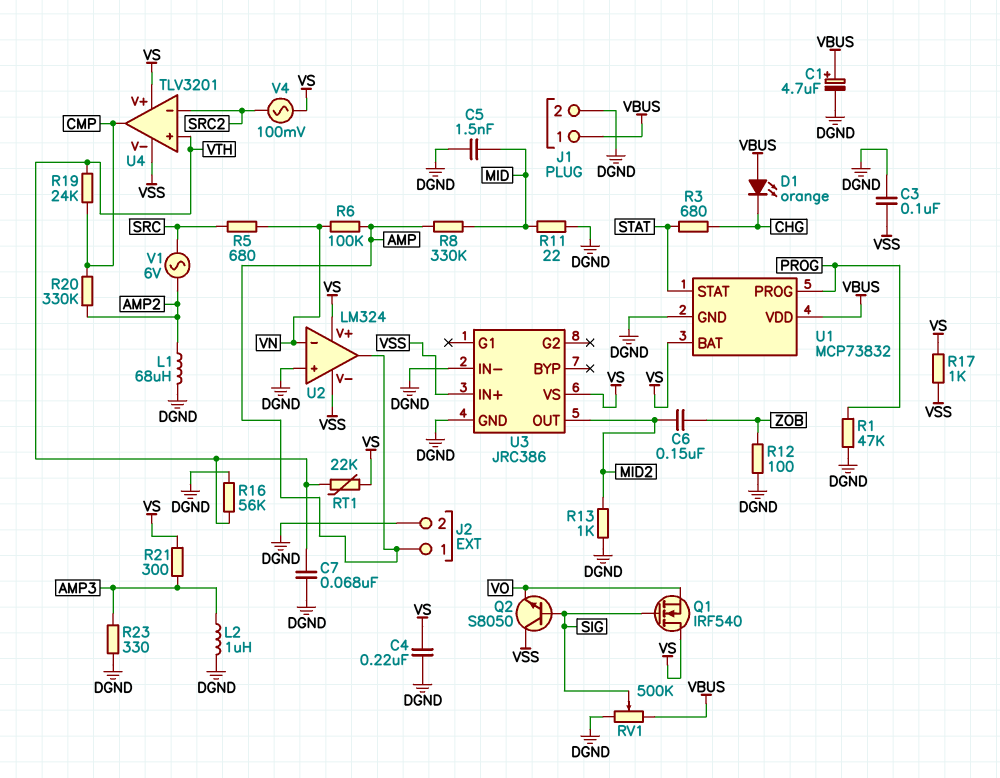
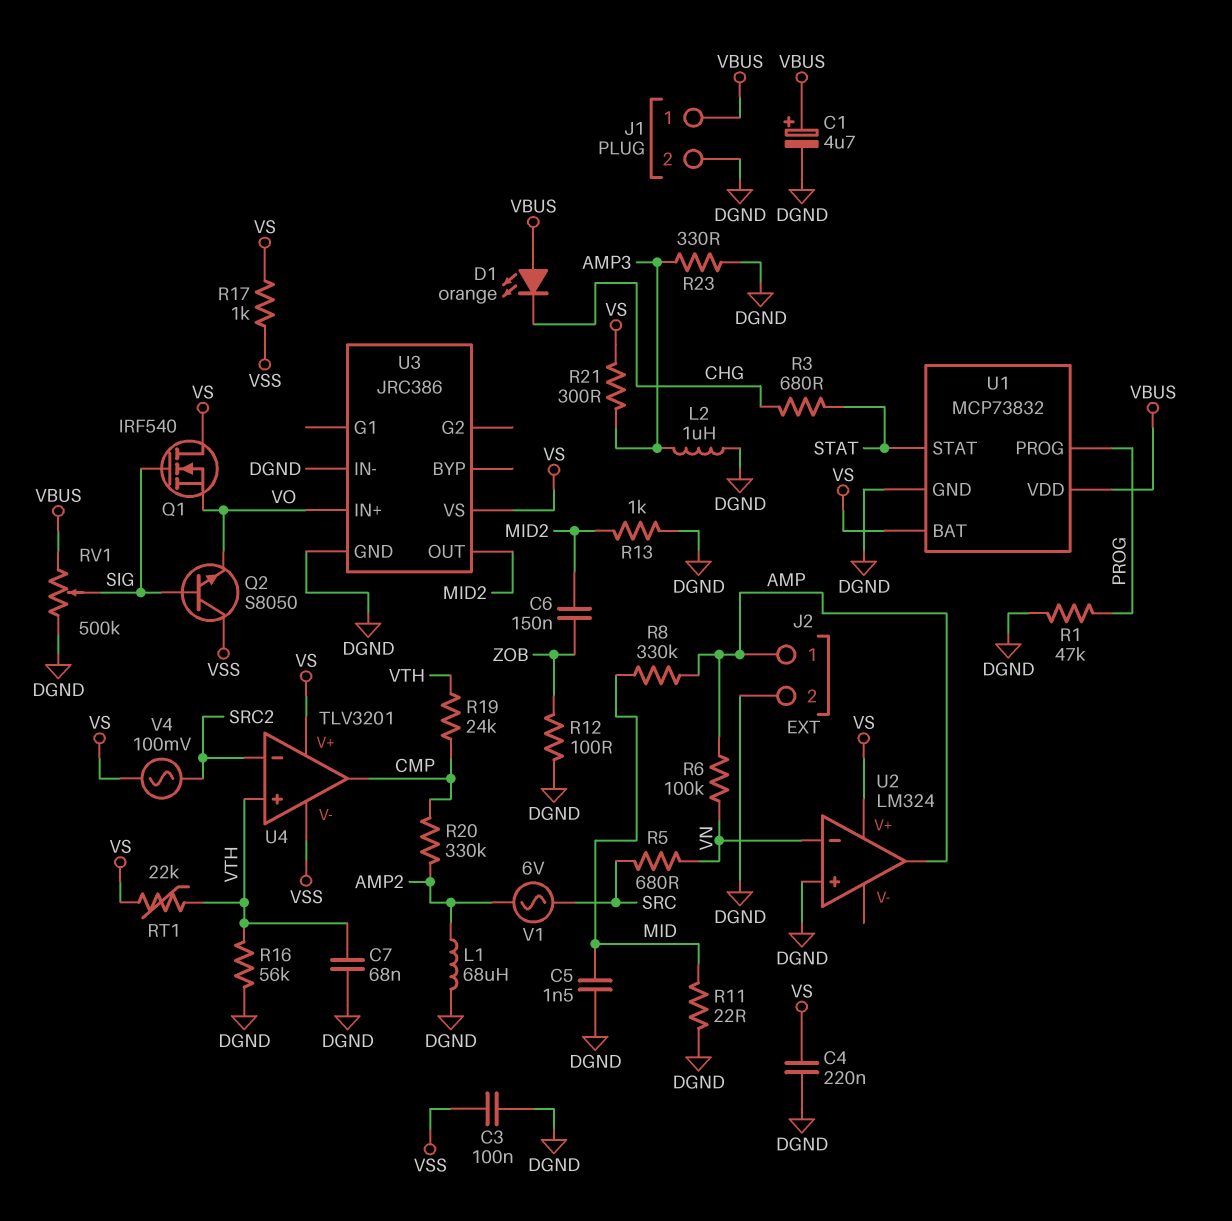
U2 pin V-: VSS -> none
U3 pin IN+: VSS -> VO

